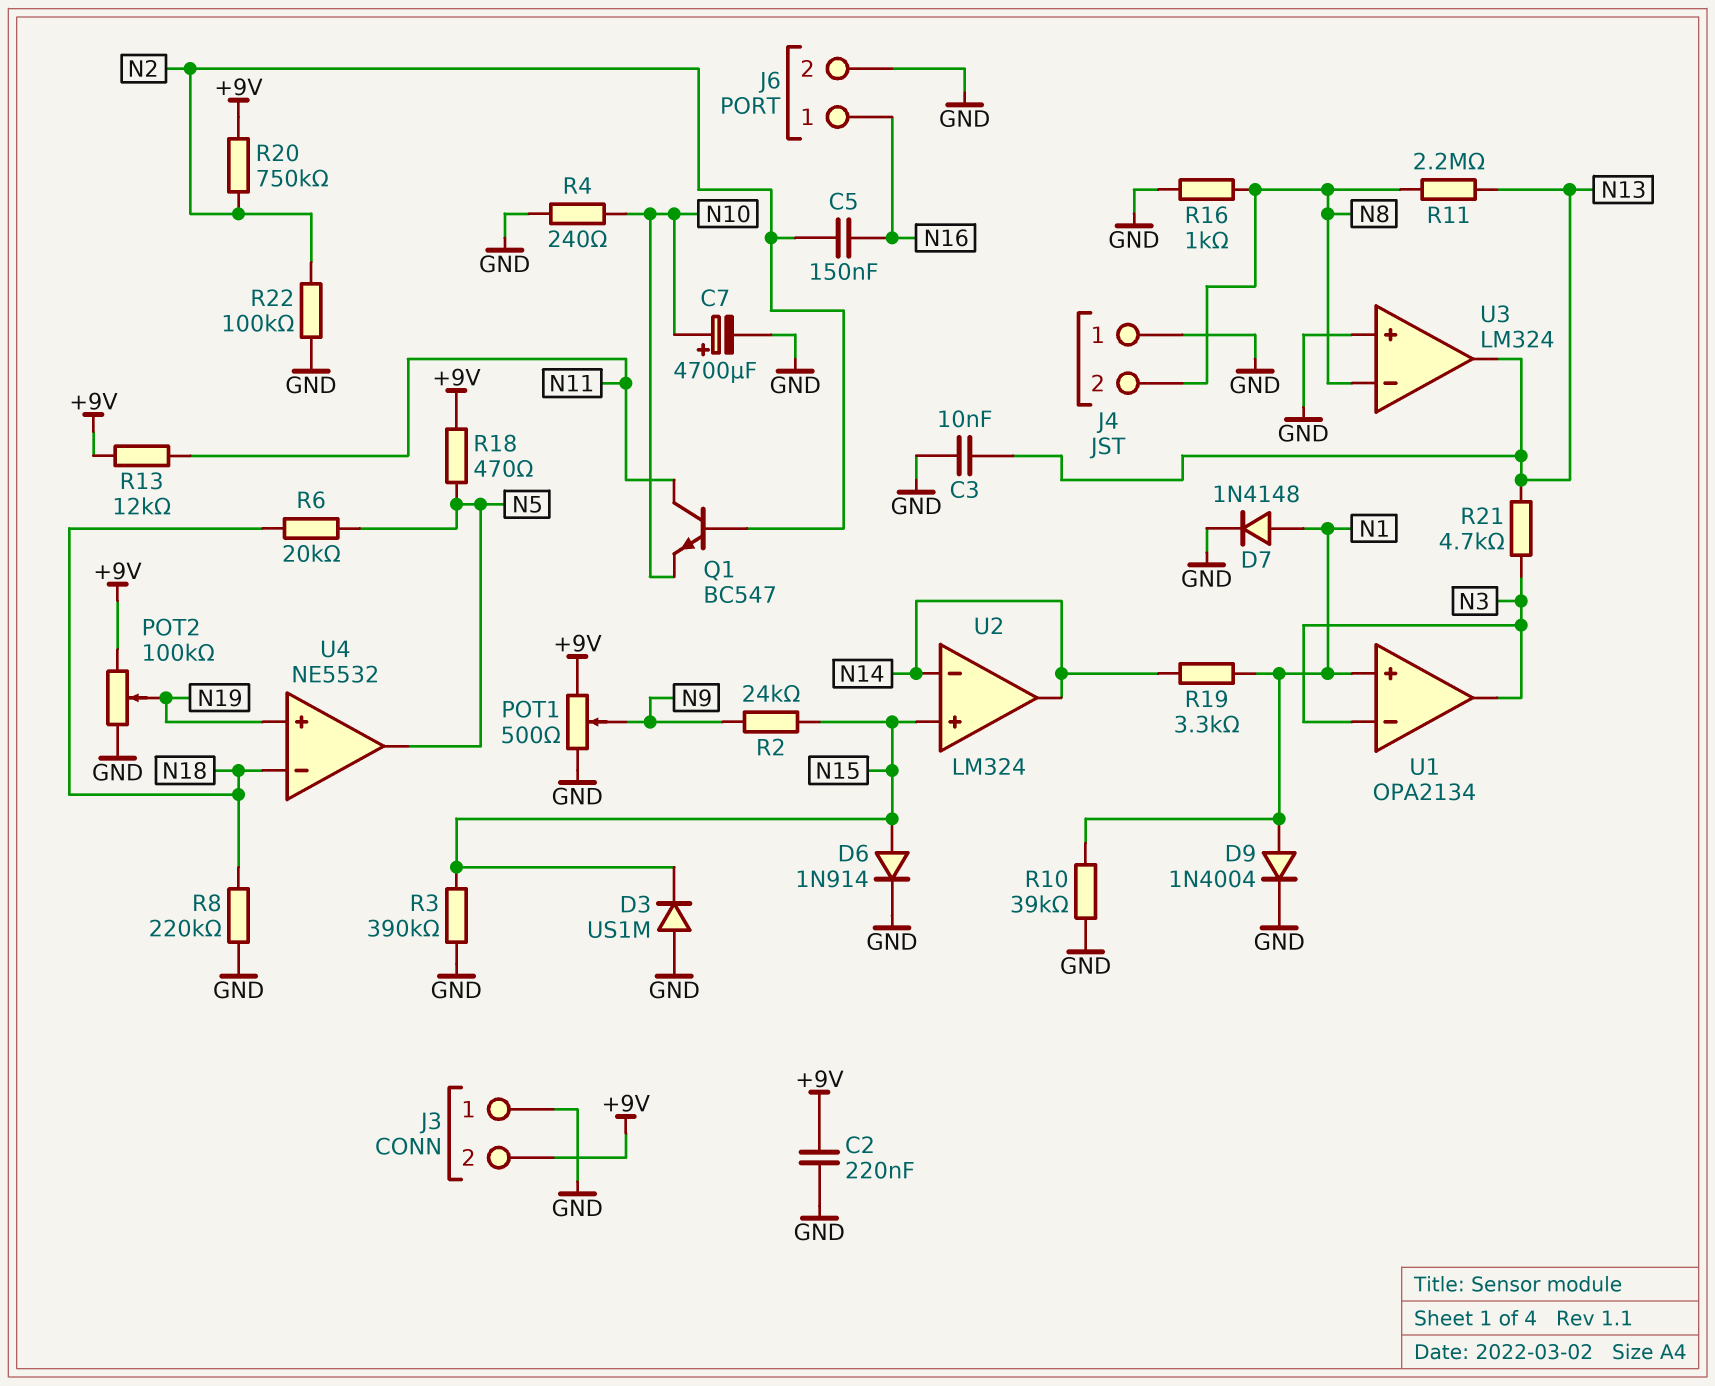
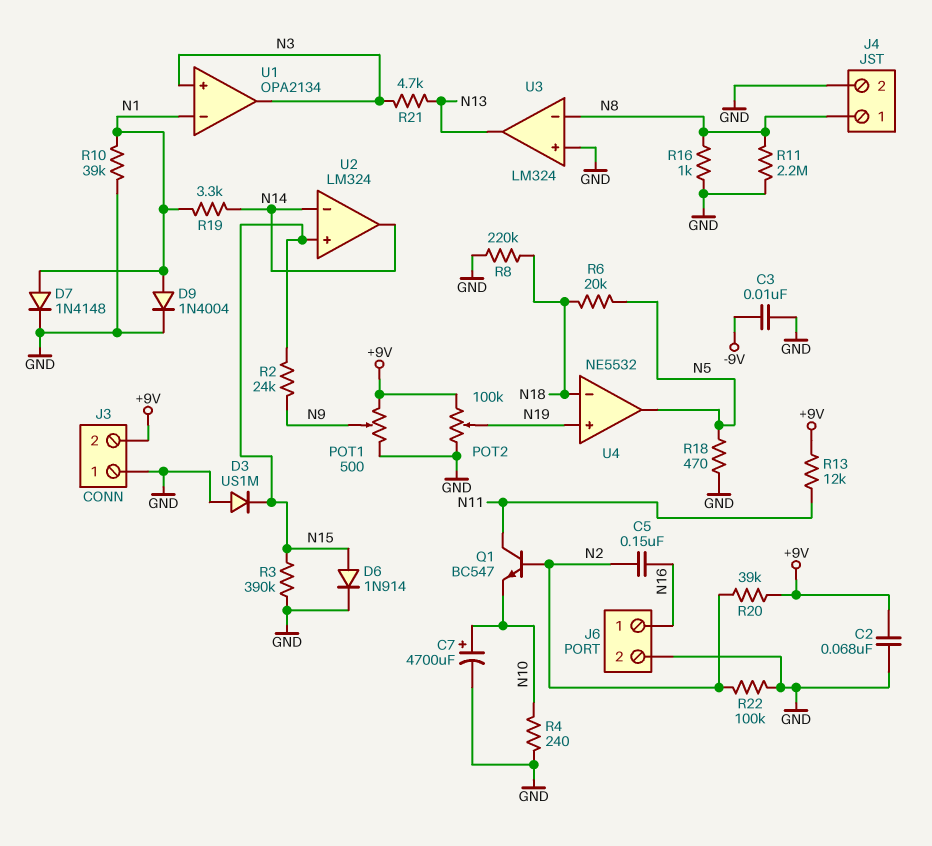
C2: 220nF (+9V, GND) -> 68nF (+9V, GND)
C3: 10nF (GND, N13) -> 10nF (-9V, GND)
J4 pin 1: GND -> N8
J4 pin 2: N8 -> GND
R11: 2.2M (N8, N13) -> 2.2M (GND, N8)
R18: 470 (+9V, N5) -> 470 (GND, N5)
R20: 750k (+9V, N2) -> 39k (+9V, N2)
U1 pin in+: N1 -> N3
U1 pin in-: N3 -> N1

